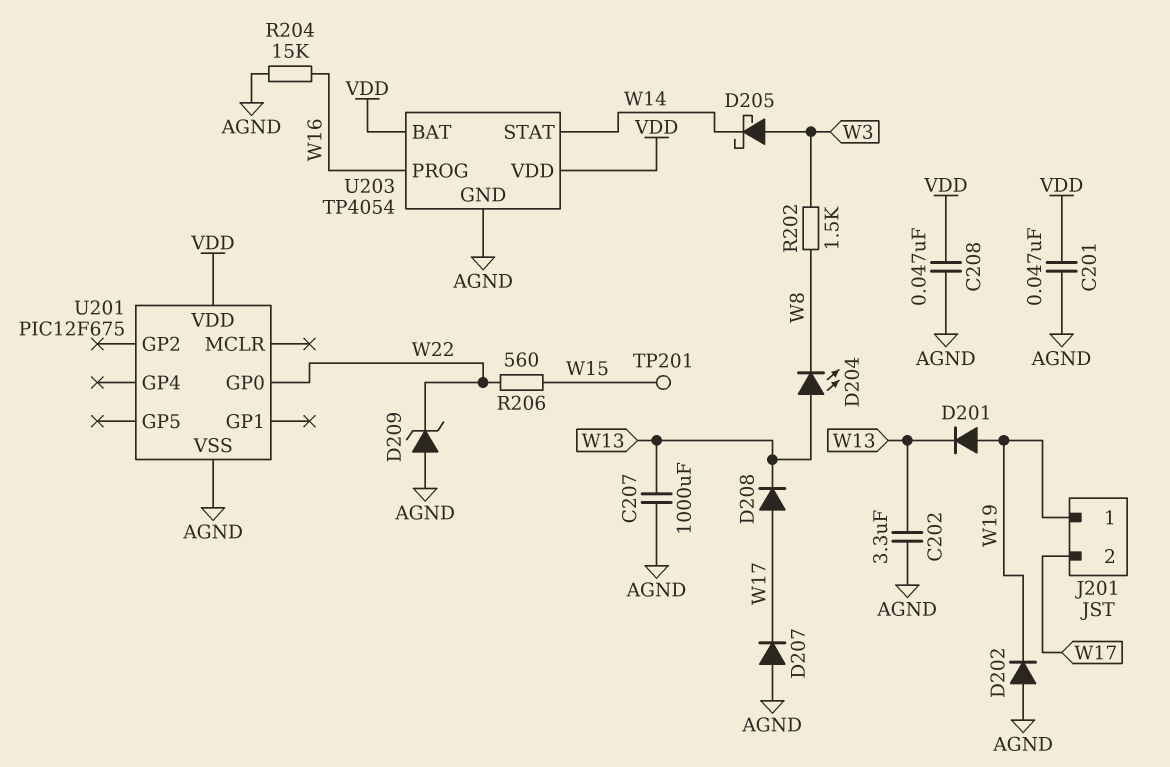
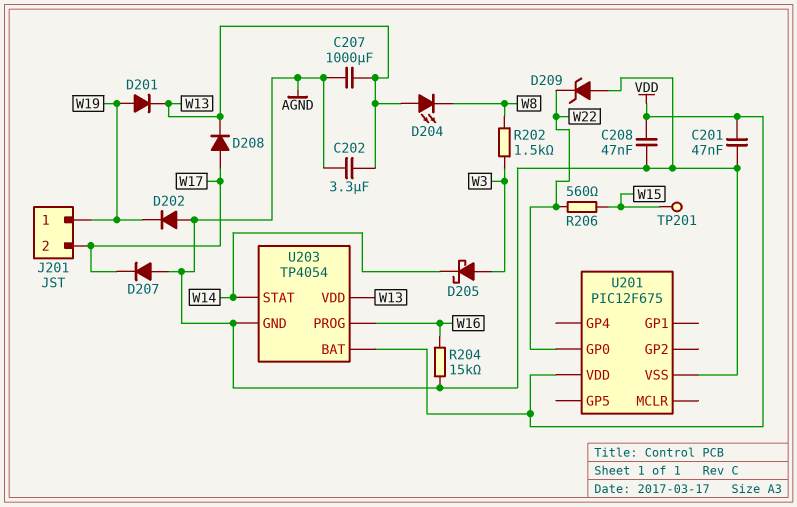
U203 pin VDD: VDD -> W13

